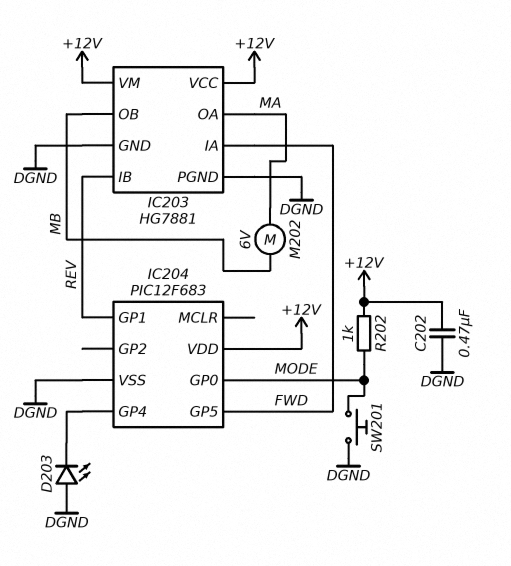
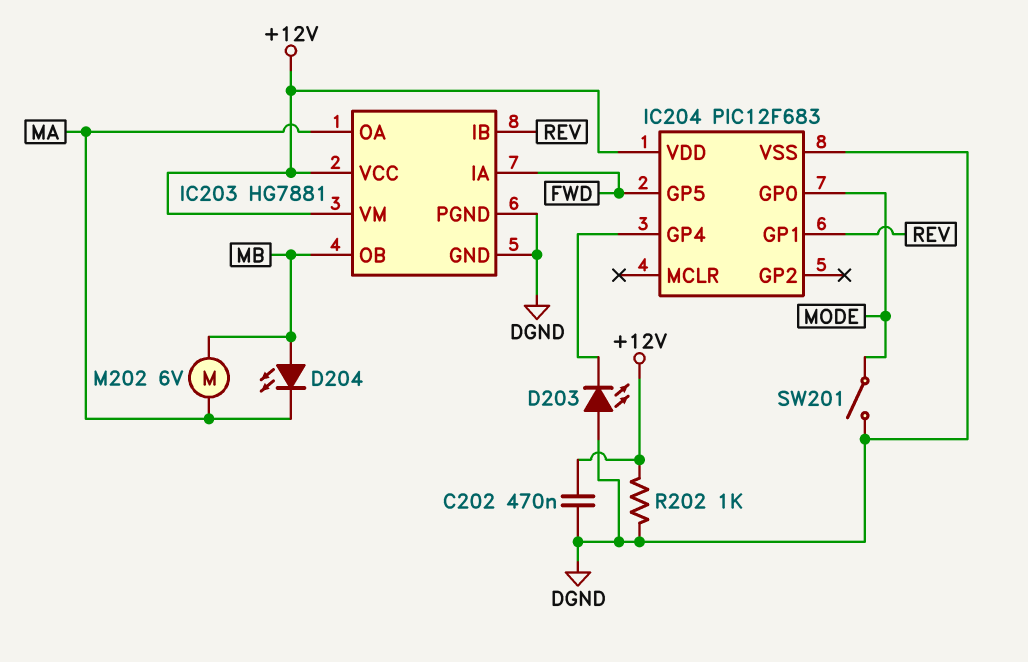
D204: none -> LED (A MB, K MA)
R202: 1k (+12V, MODE) -> 1k (+12V, DGND)
SW201: button (DGND, MODE) -> switch (DGND, MODE)

